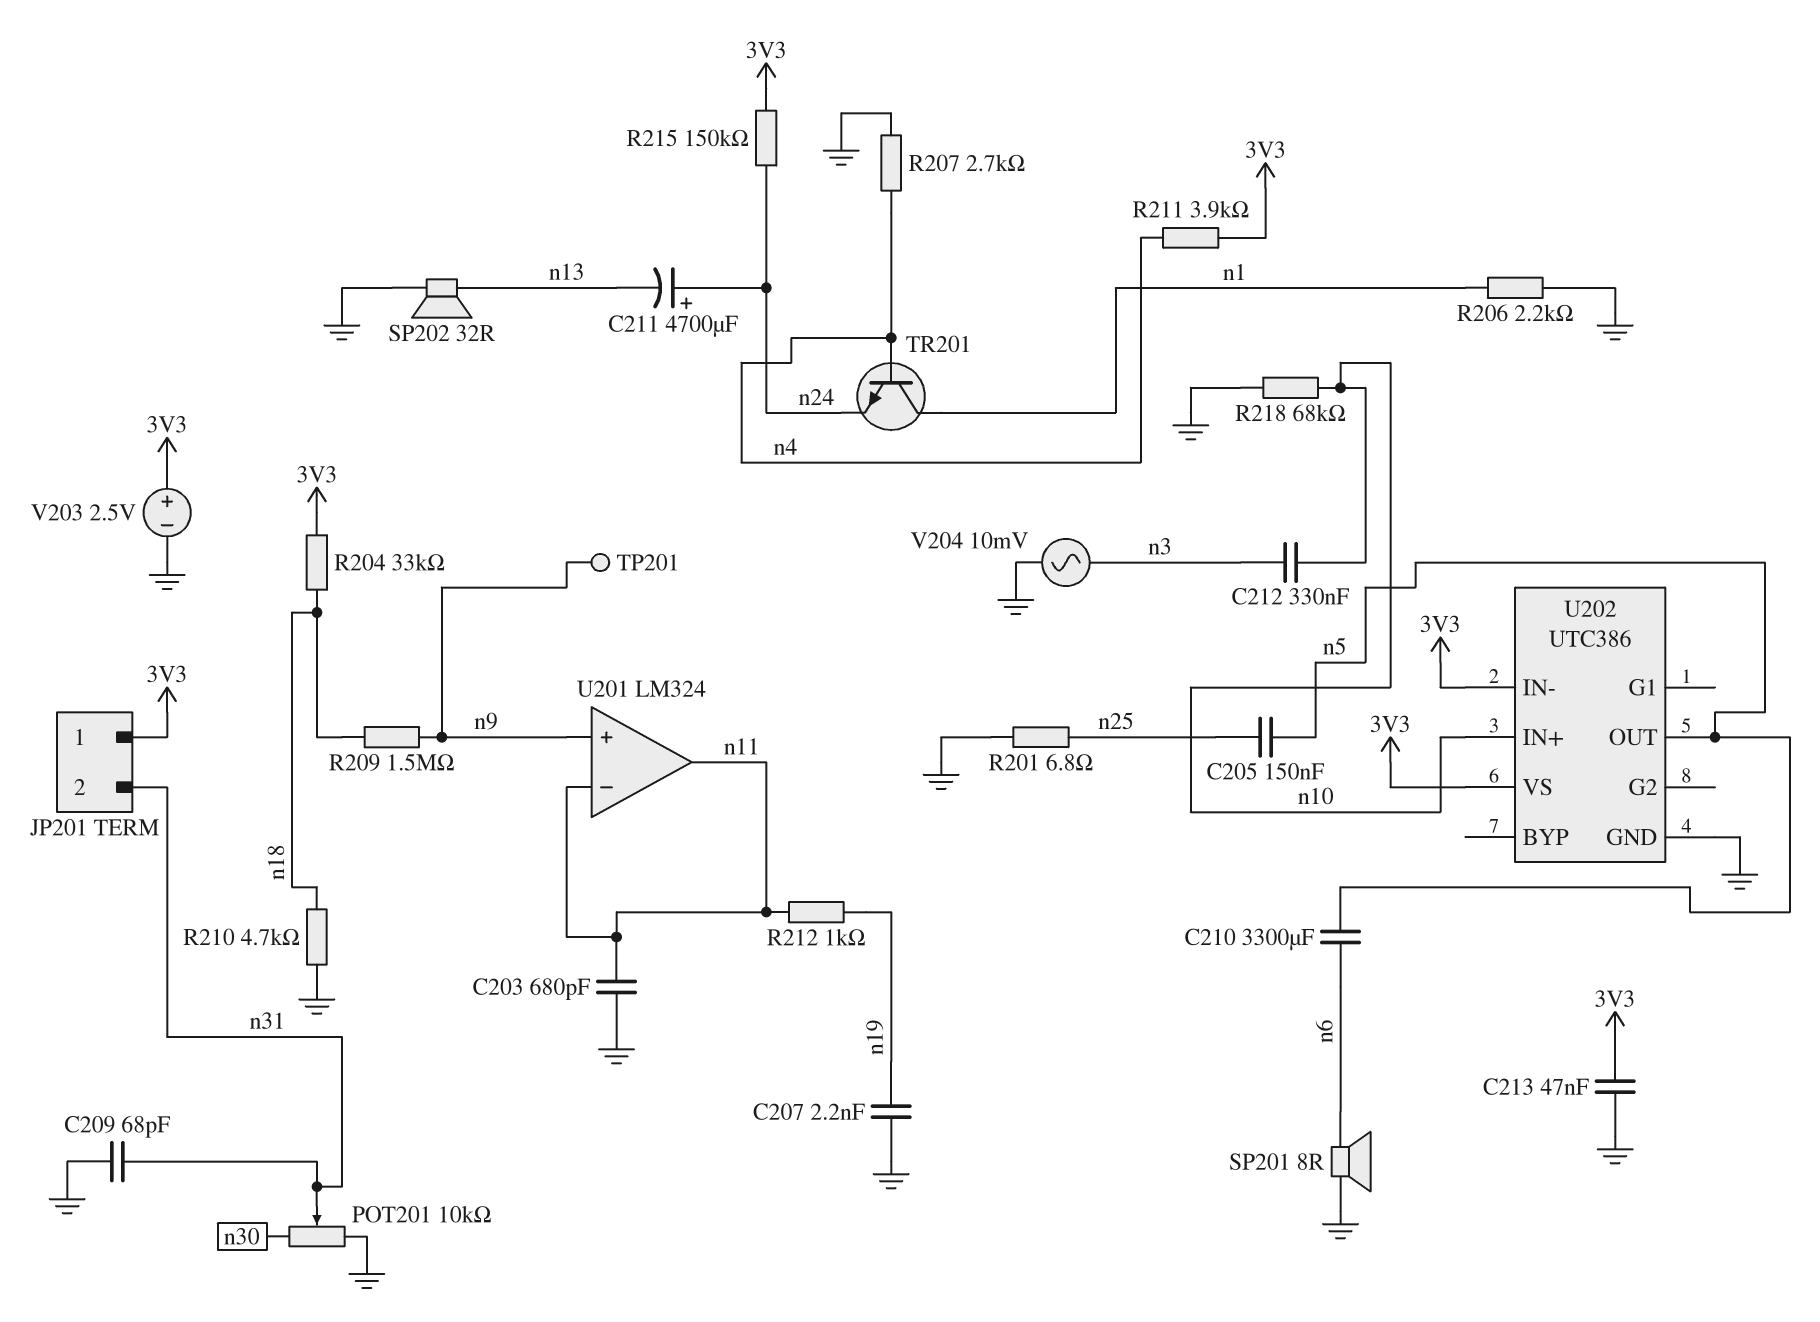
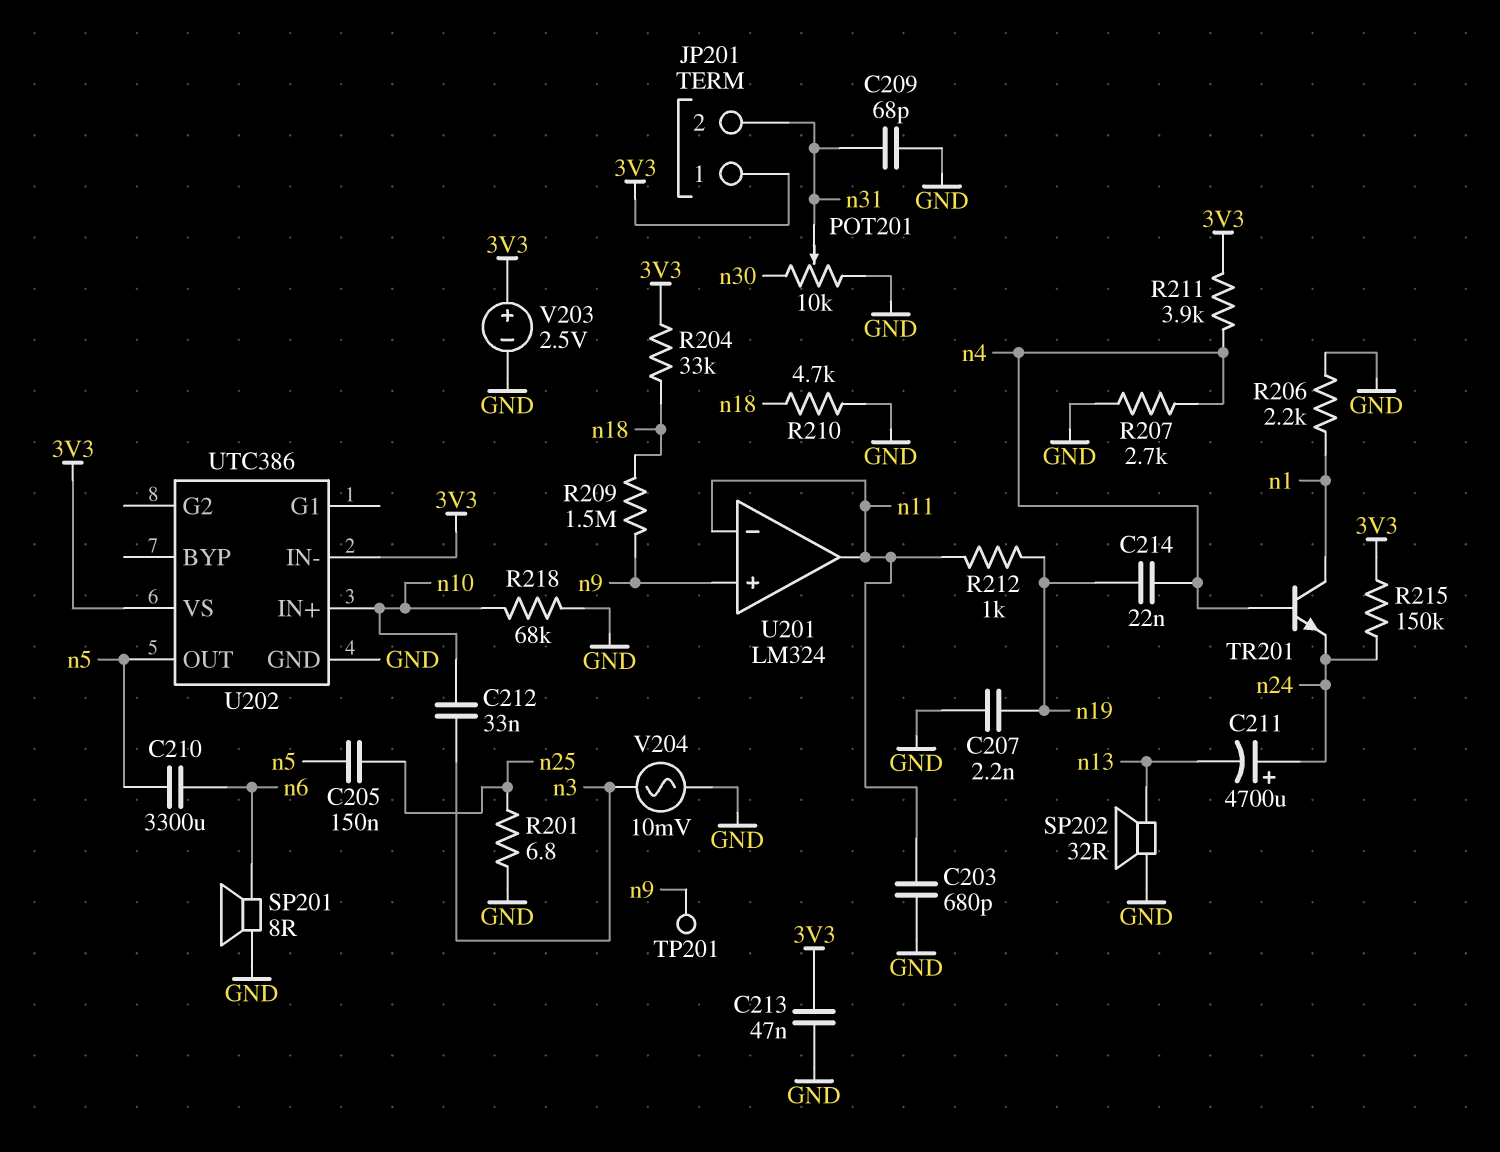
C212: 330nF (n3, n10) -> 33nF (n3, n10)
C214: none -> 22nF (n4, n19)

